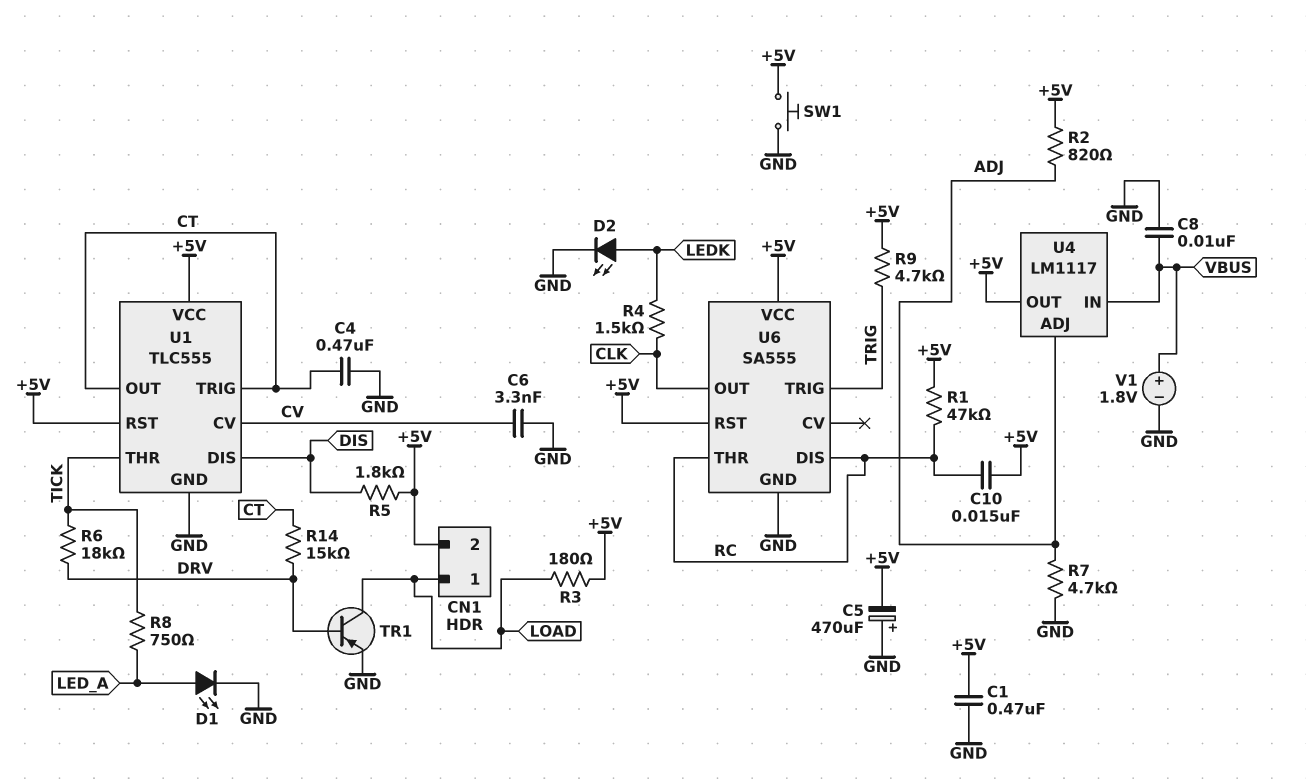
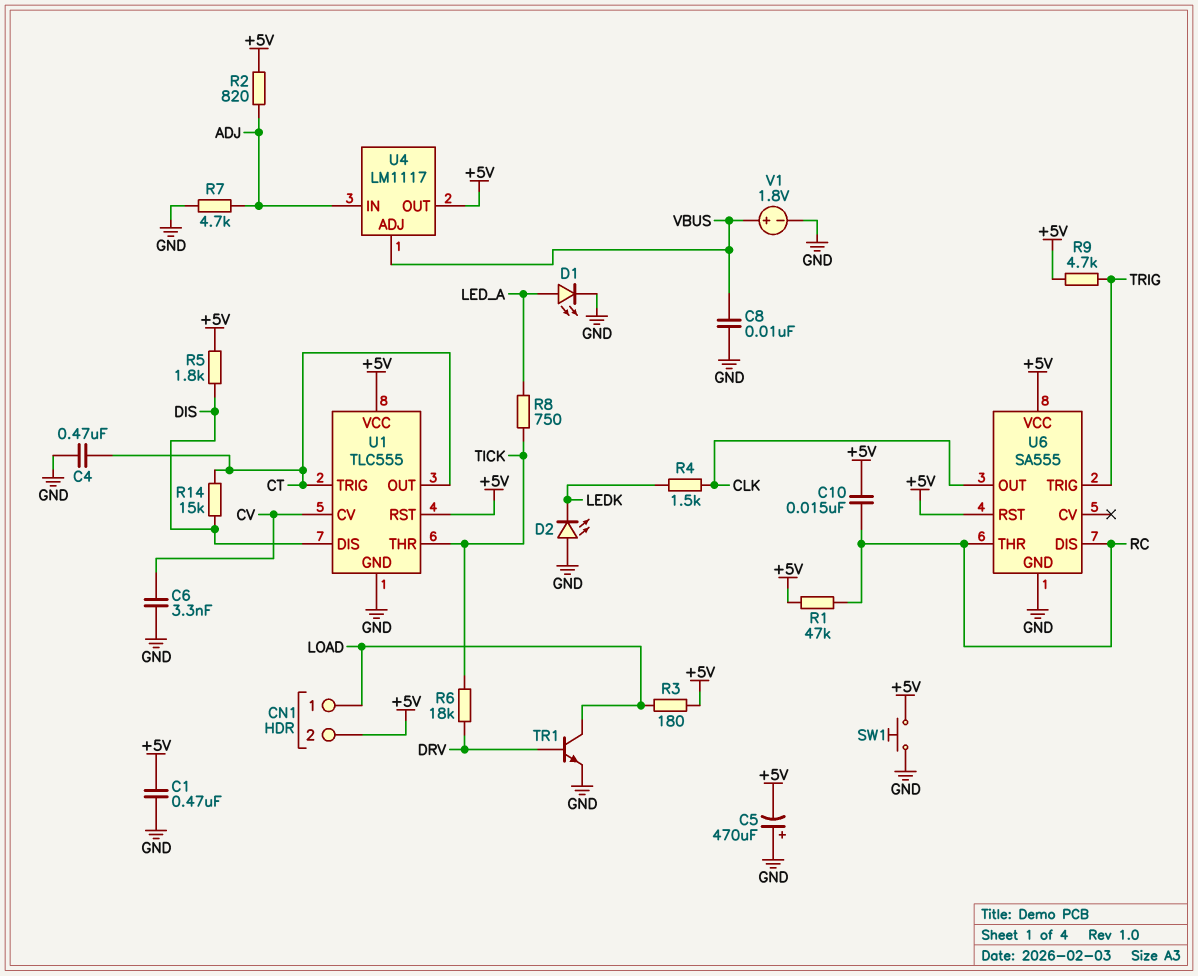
D2: LED (A LEDK, K GND) -> LED (A GND, K LEDK)
R14: 15k (CT, DRV) -> 15k (CT, DIS)
TR1: PNP (B DRV, C LOAD, E GND) -> NPN (B DRV, C LOAD, E GND)
U4 pin ADJ: ADJ -> VBUS
U4 pin IN: VBUS -> ADJ

